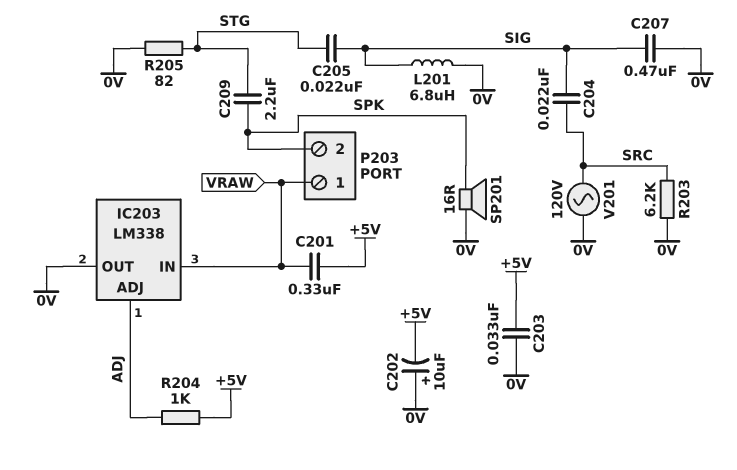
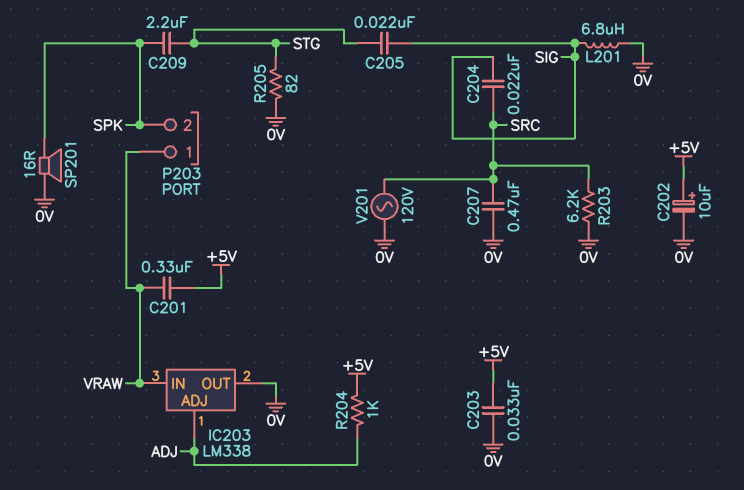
C202: 10uF (plus 0V, minus +5V) -> 10uF (plus +5V, minus 0V)
C207: 470nF (0V, SIG) -> 470nF (0V, SRC)

